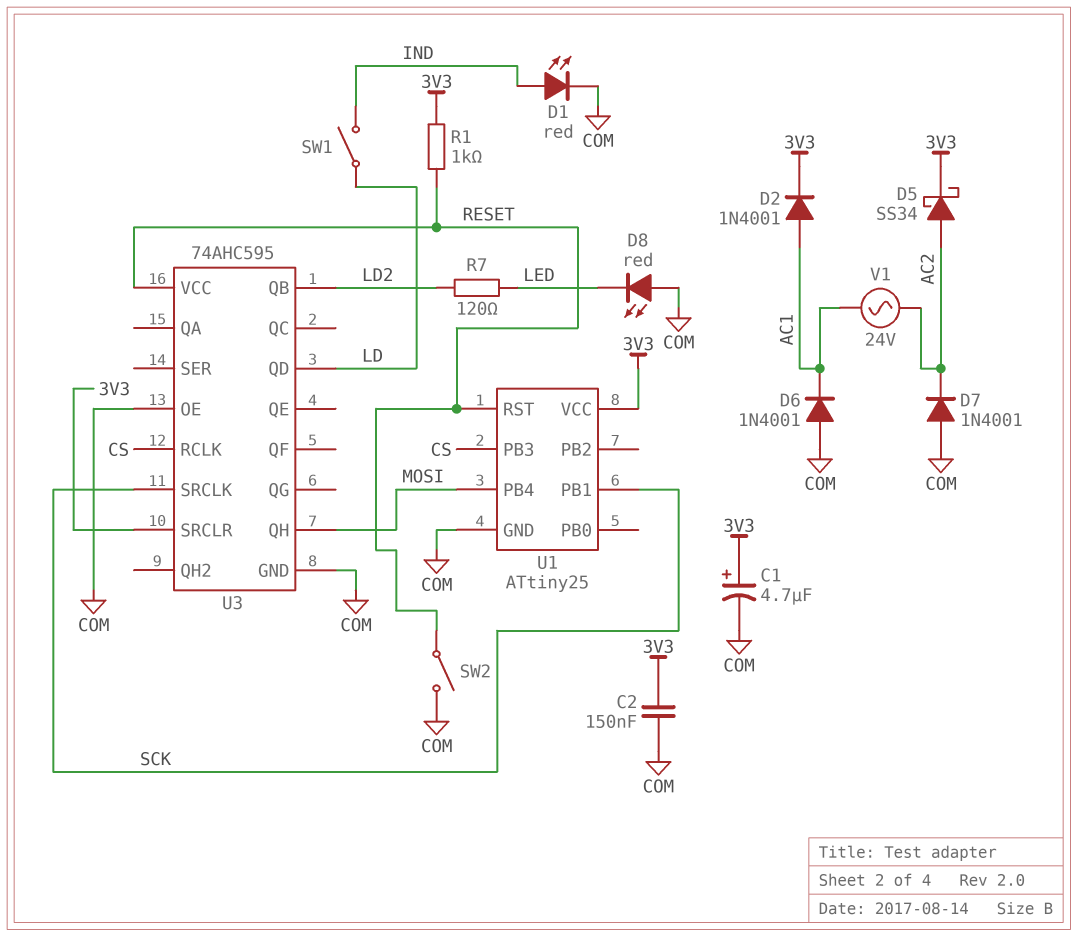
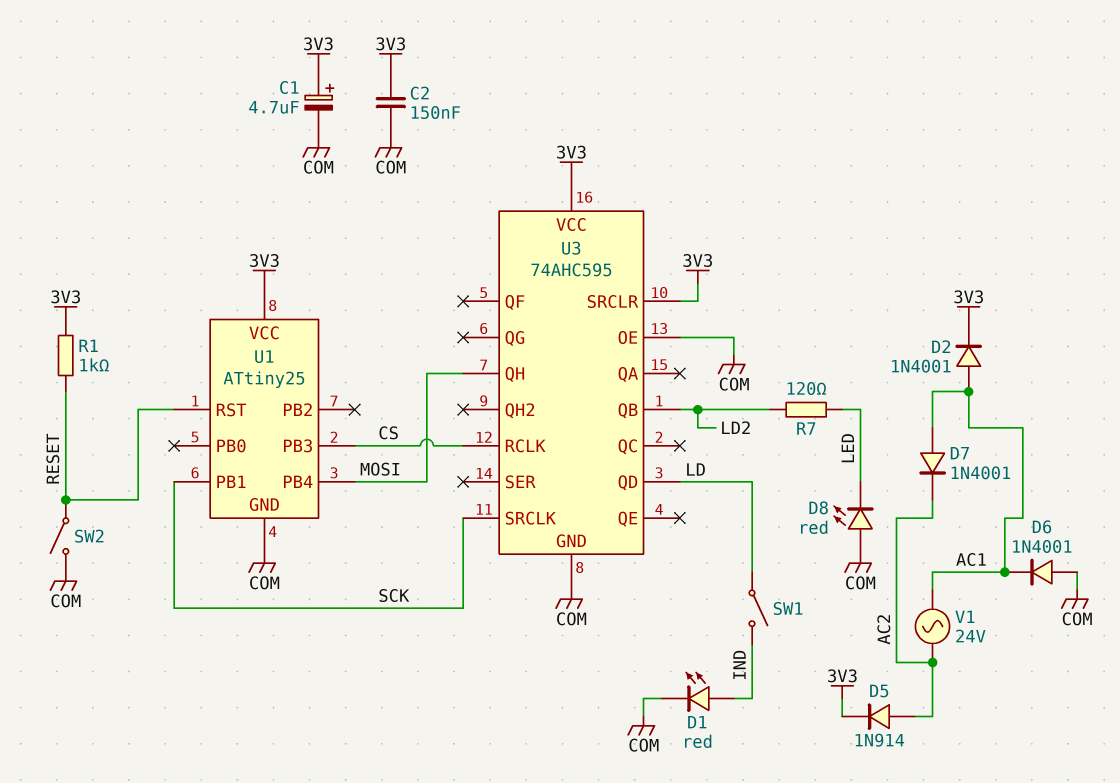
D5: schottky SS34 (A AC2, K 3V3) -> diode 1N914 (A AC2, K 3V3)
D7: diode 1N4001 (A COM, K AC2) -> diode 1N4001 (A AC1, K AC2)
U3 pin VCC: RESET -> 3V3

